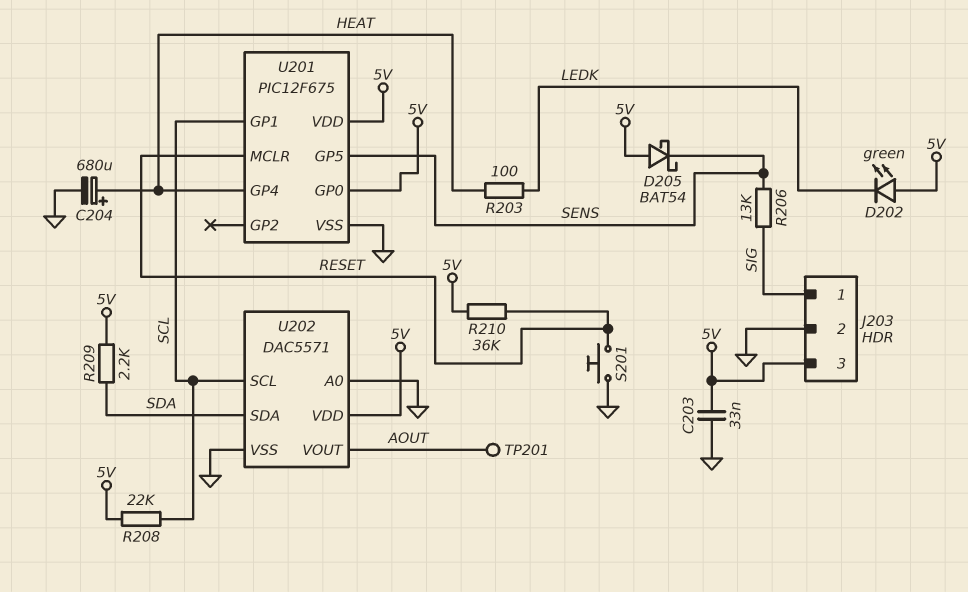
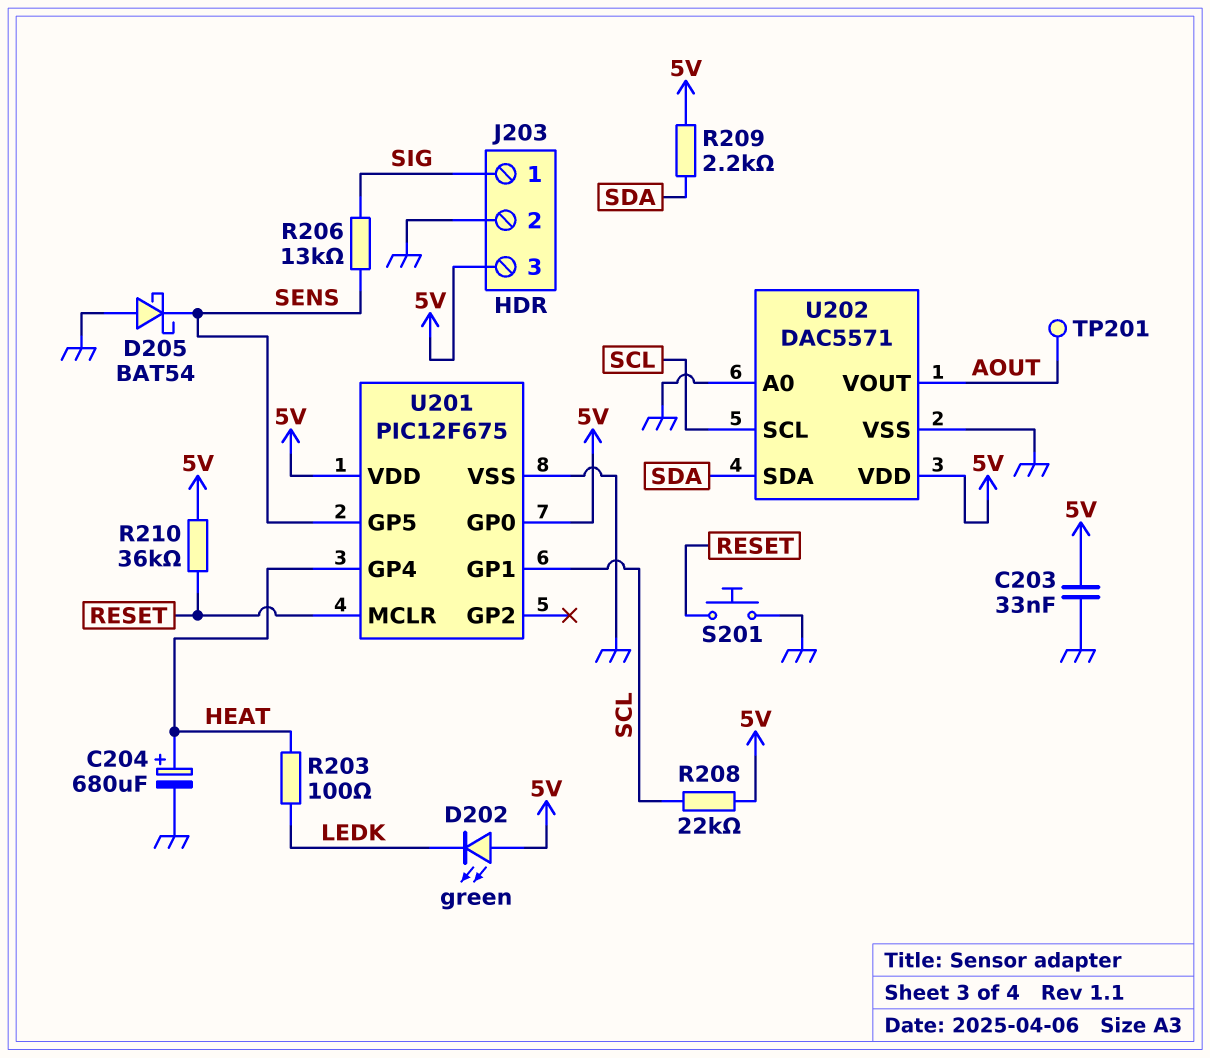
D205: schottky BAT54 (A 5V, K SENS) -> schottky BAT54 (A GND, K SENS)

